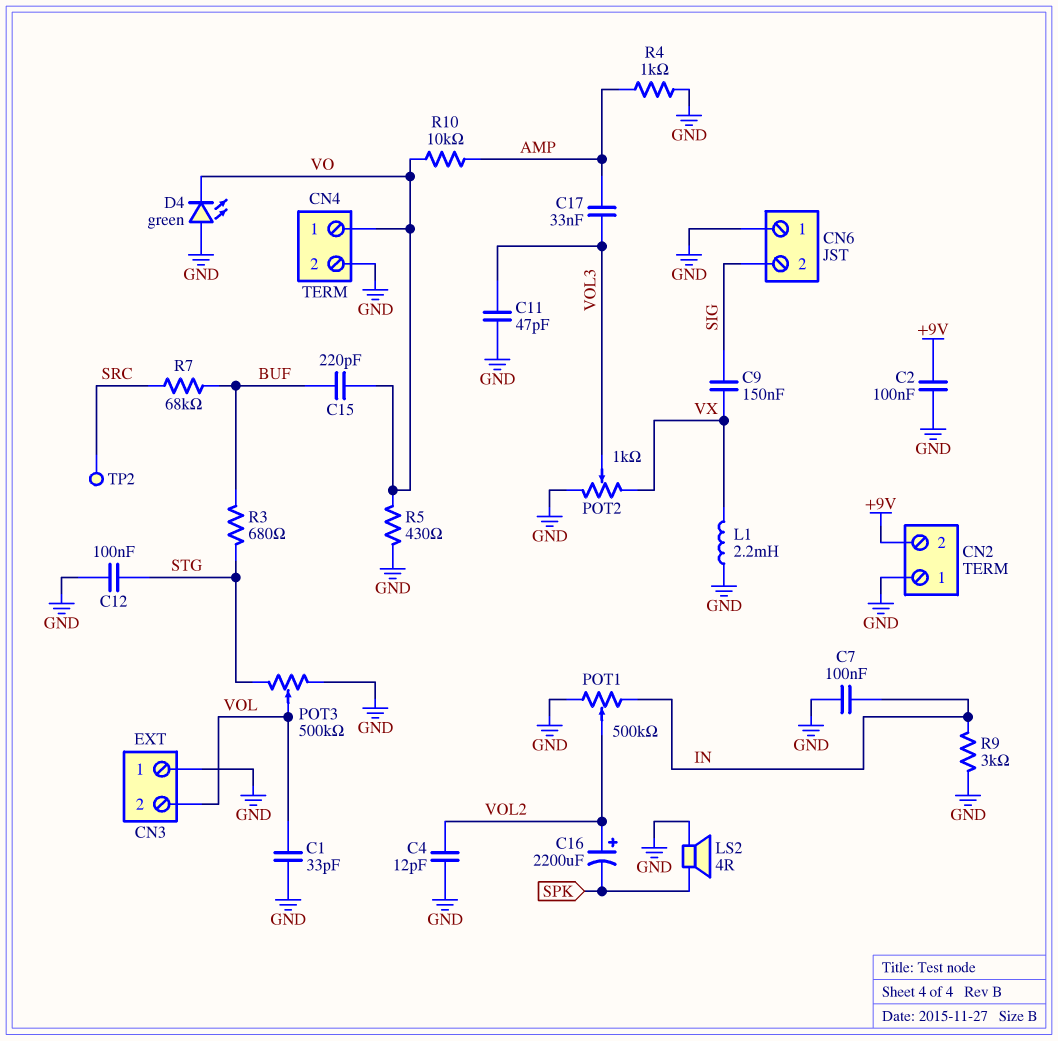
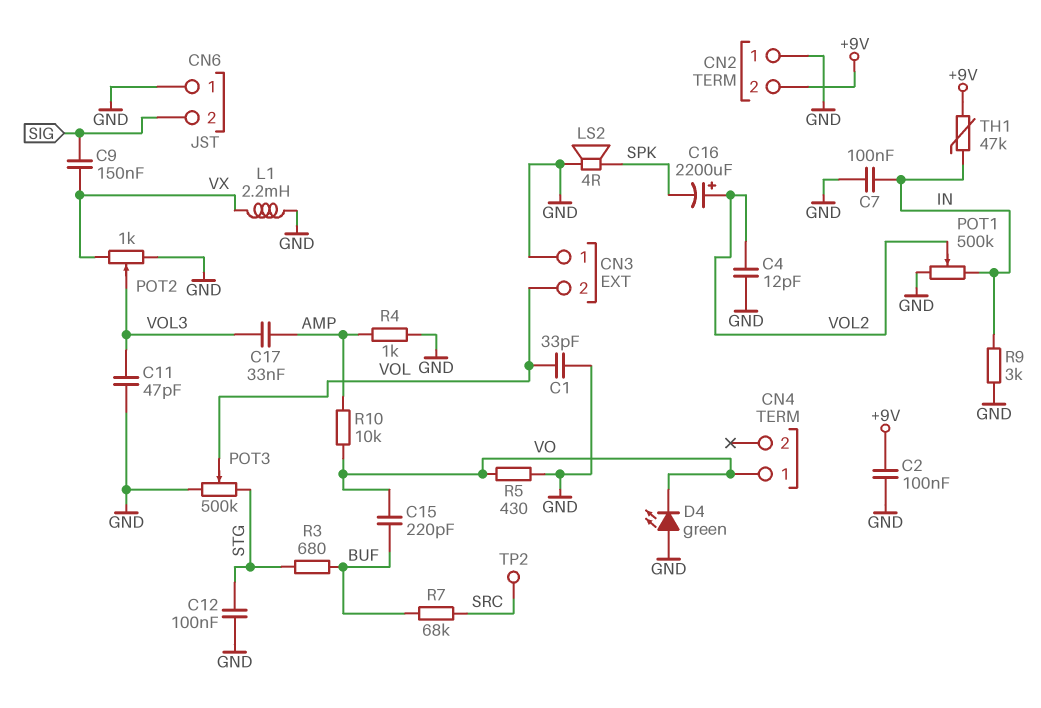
CN4 pin 2: GND -> none
TH1: none -> 47k (+9V, IN)

